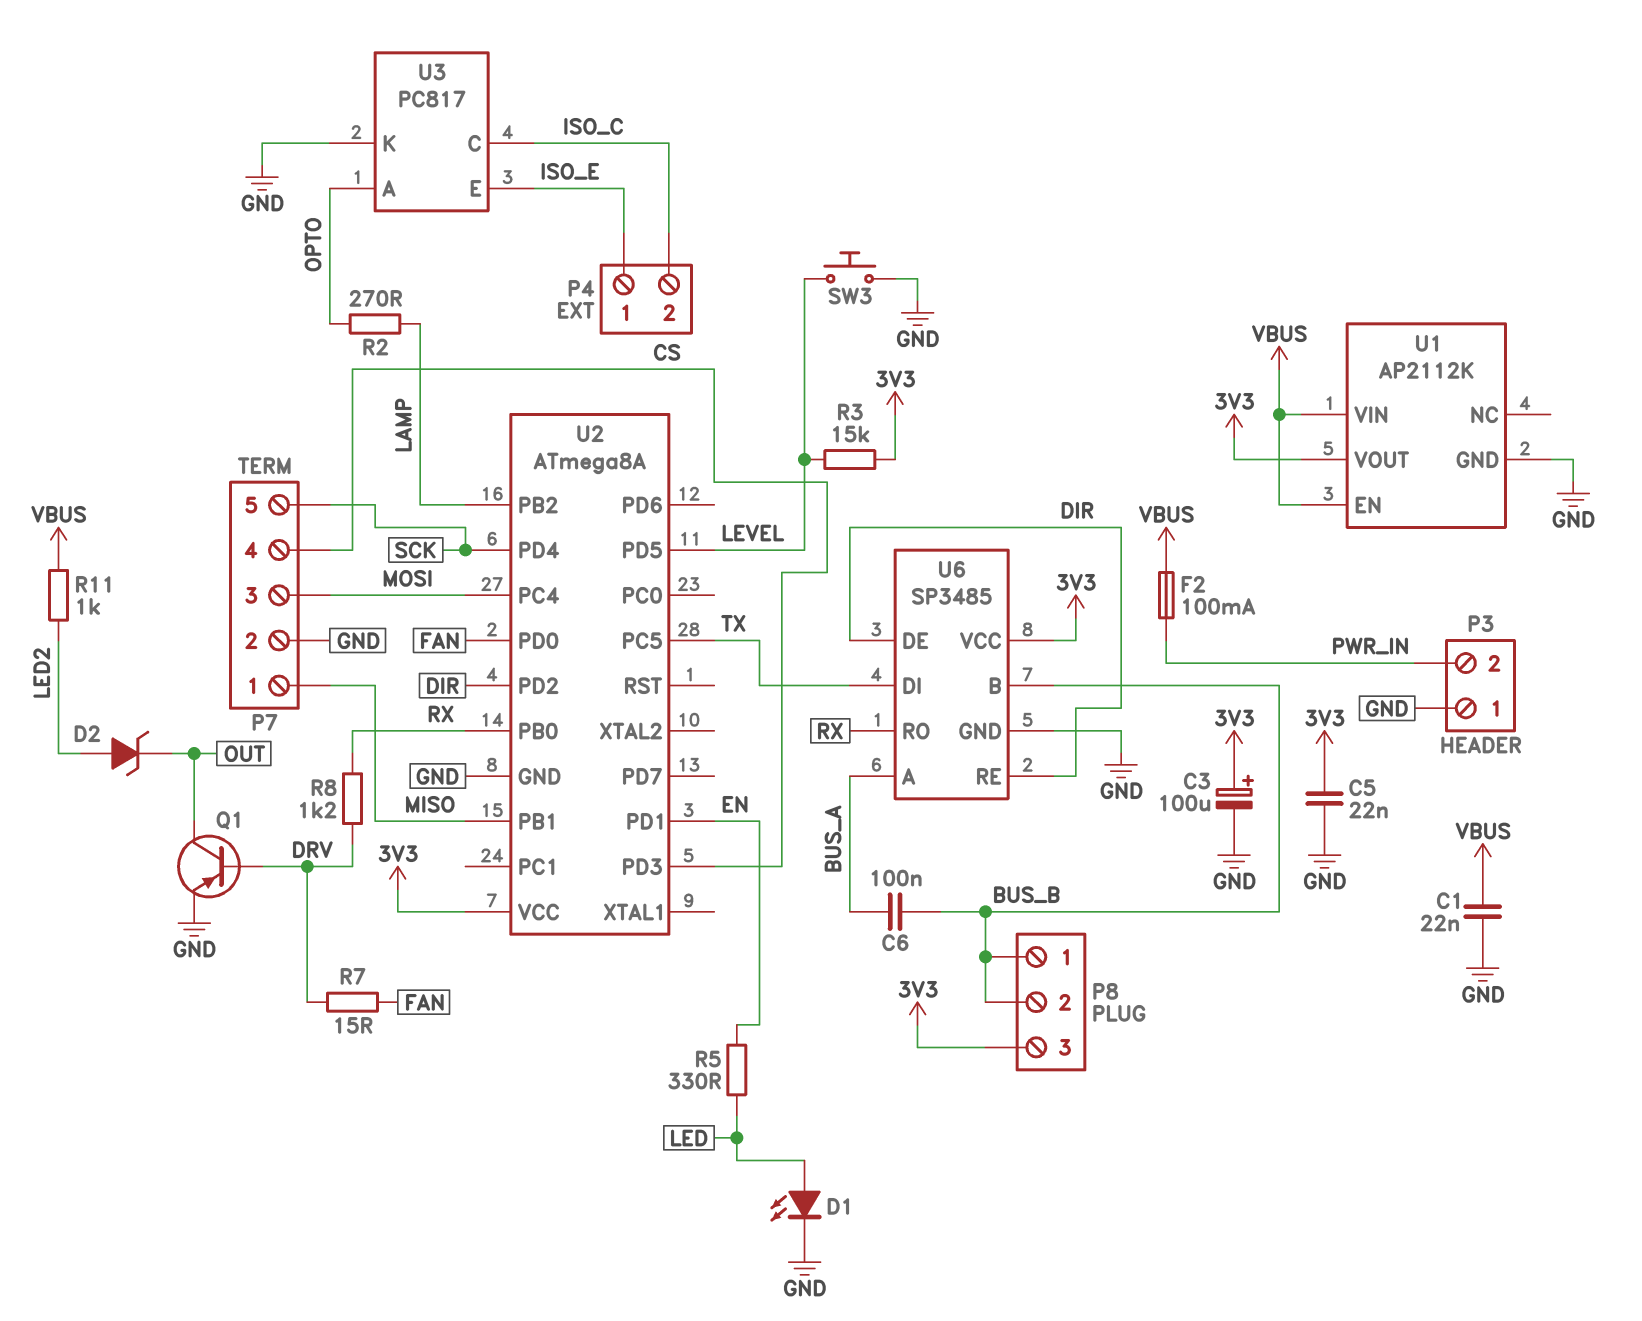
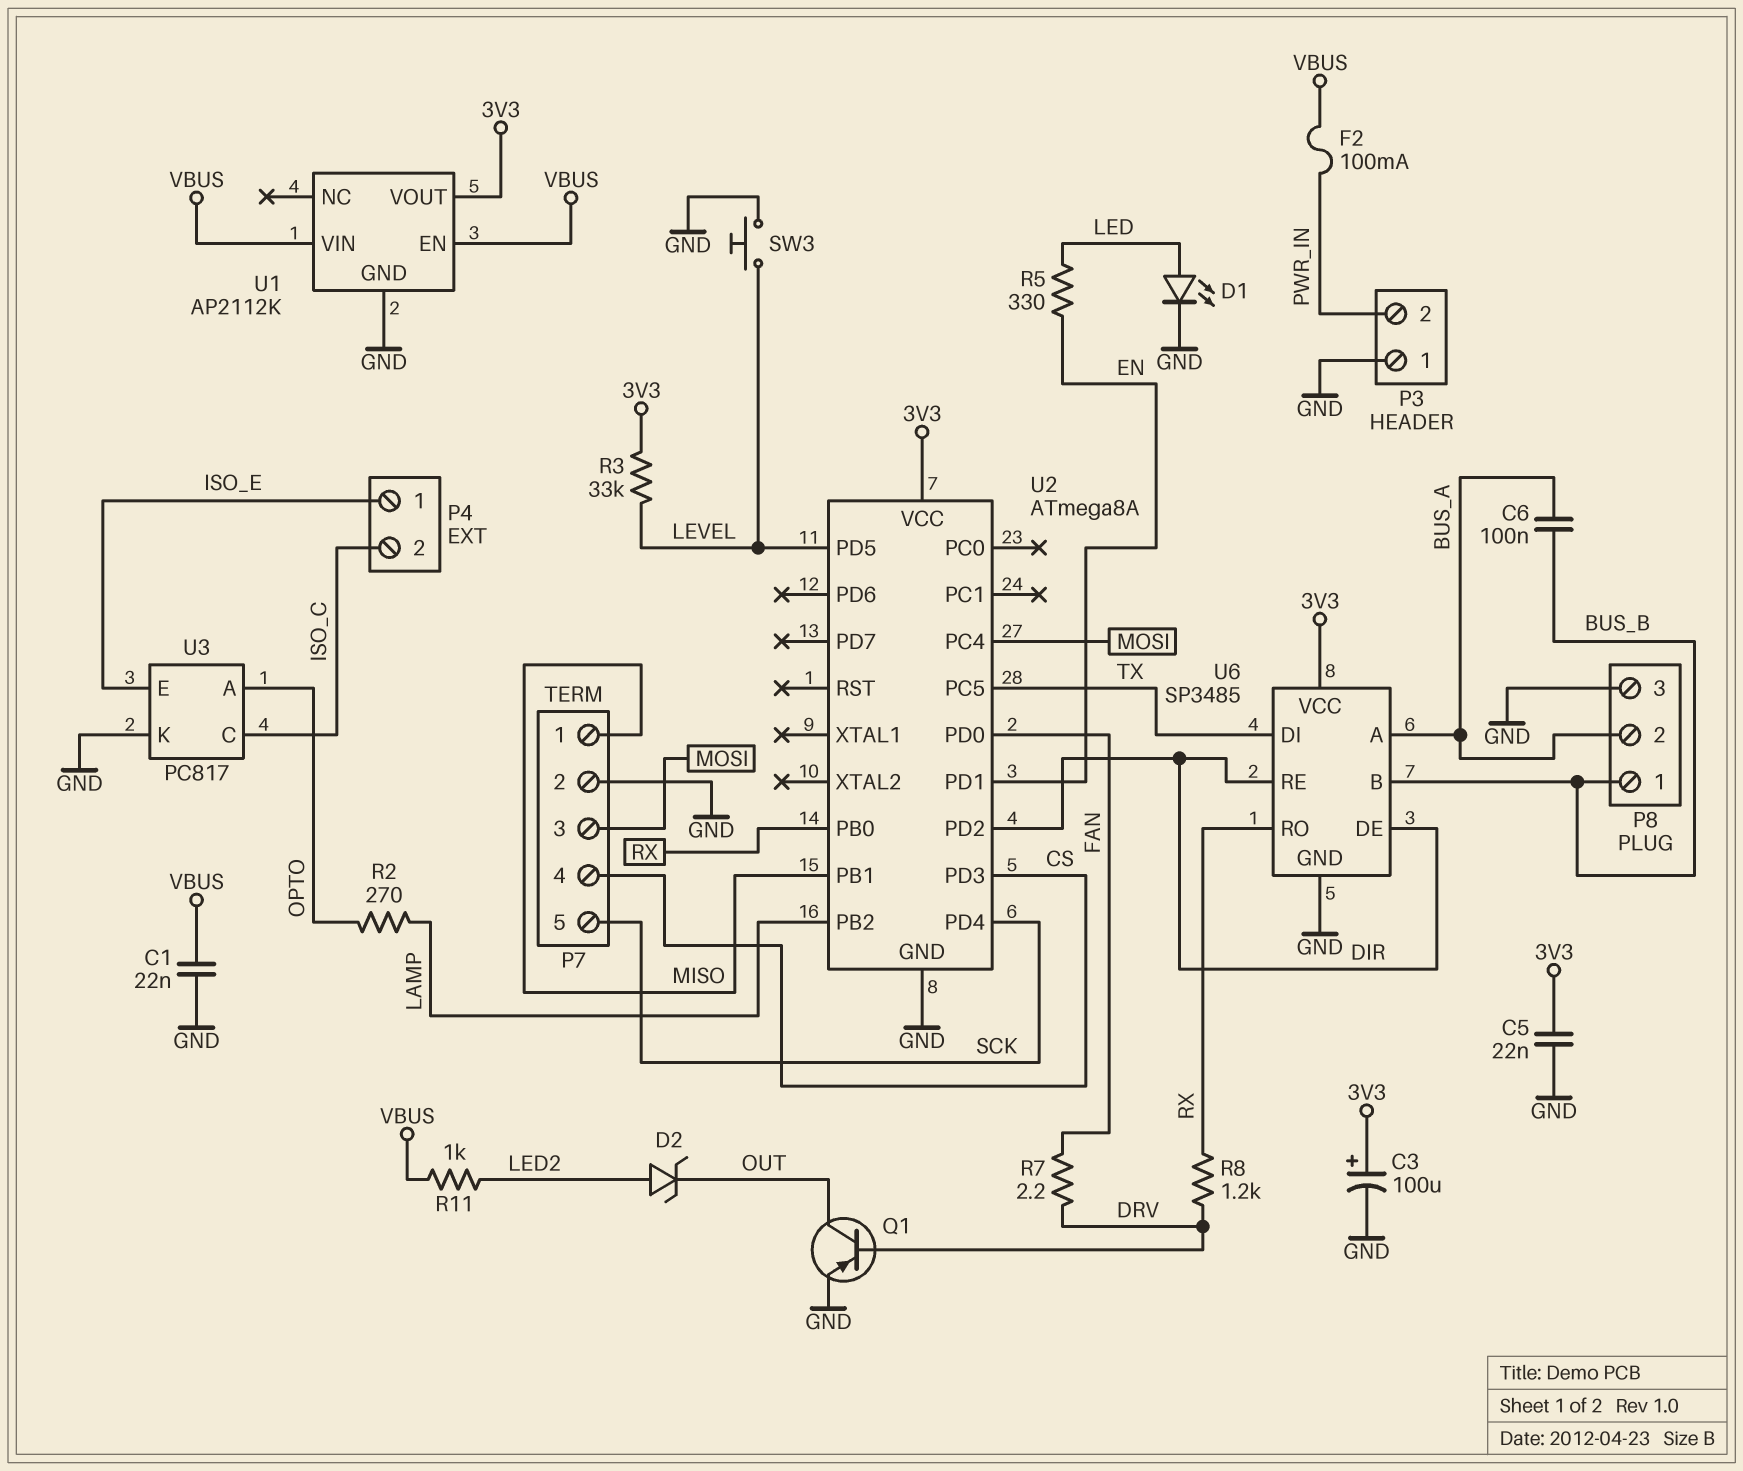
P8 pin 2: BUS_B -> BUS_A
P8 pin 3: 3V3 -> GND
R3: 15k (3V3, LEVEL) -> 33k (3V3, LEVEL)
R7: 15 (DRV, FAN) -> 2.2 (DRV, FAN)

